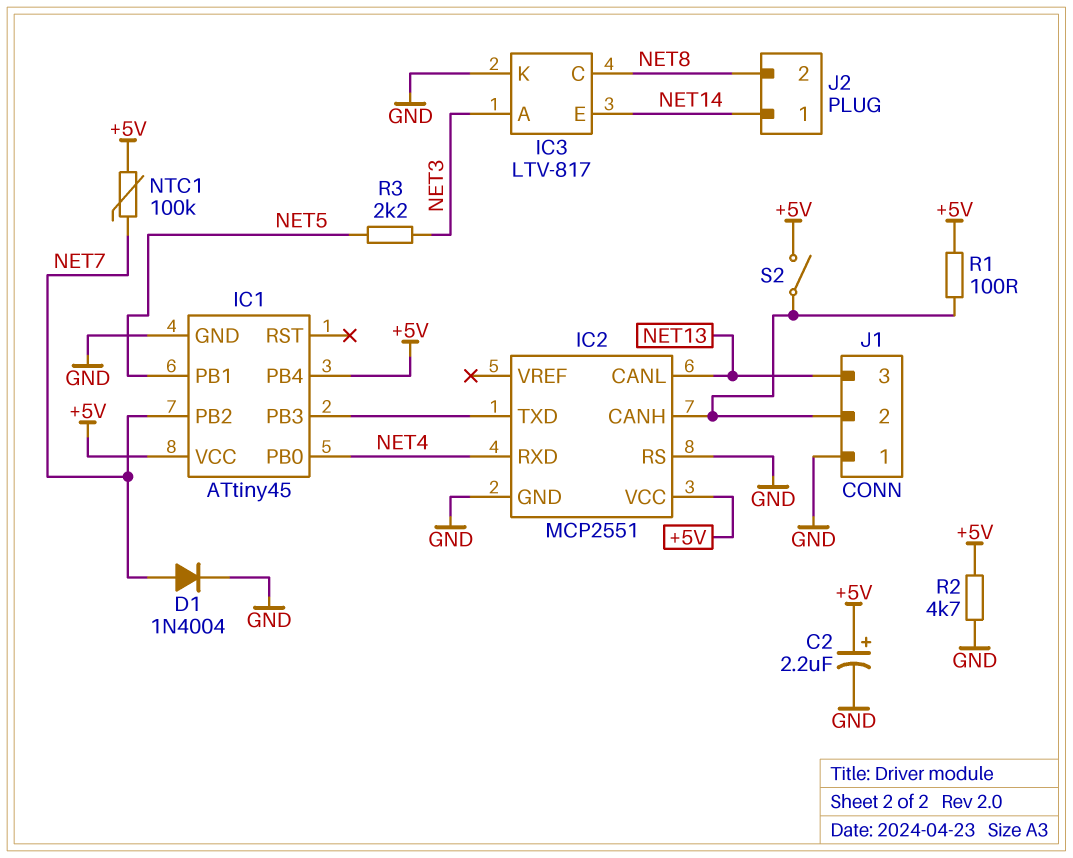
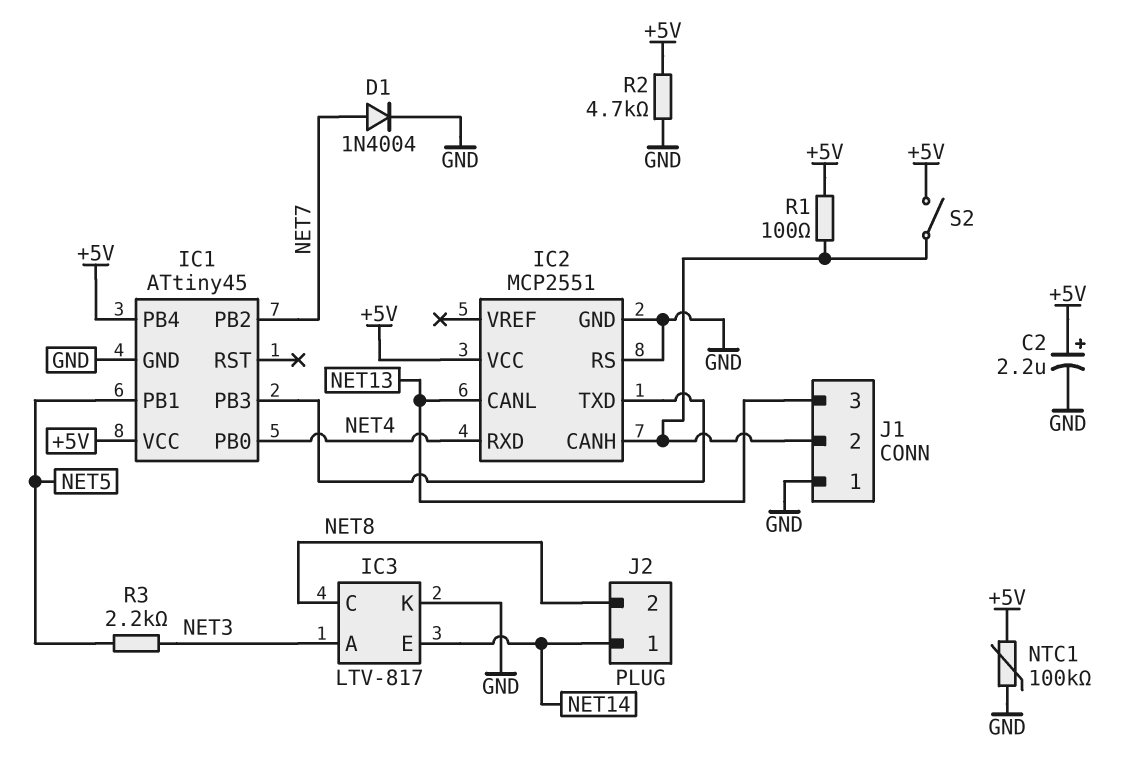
NTC1: 100k (+5V, NET7) -> 100k (+5V, GND)

